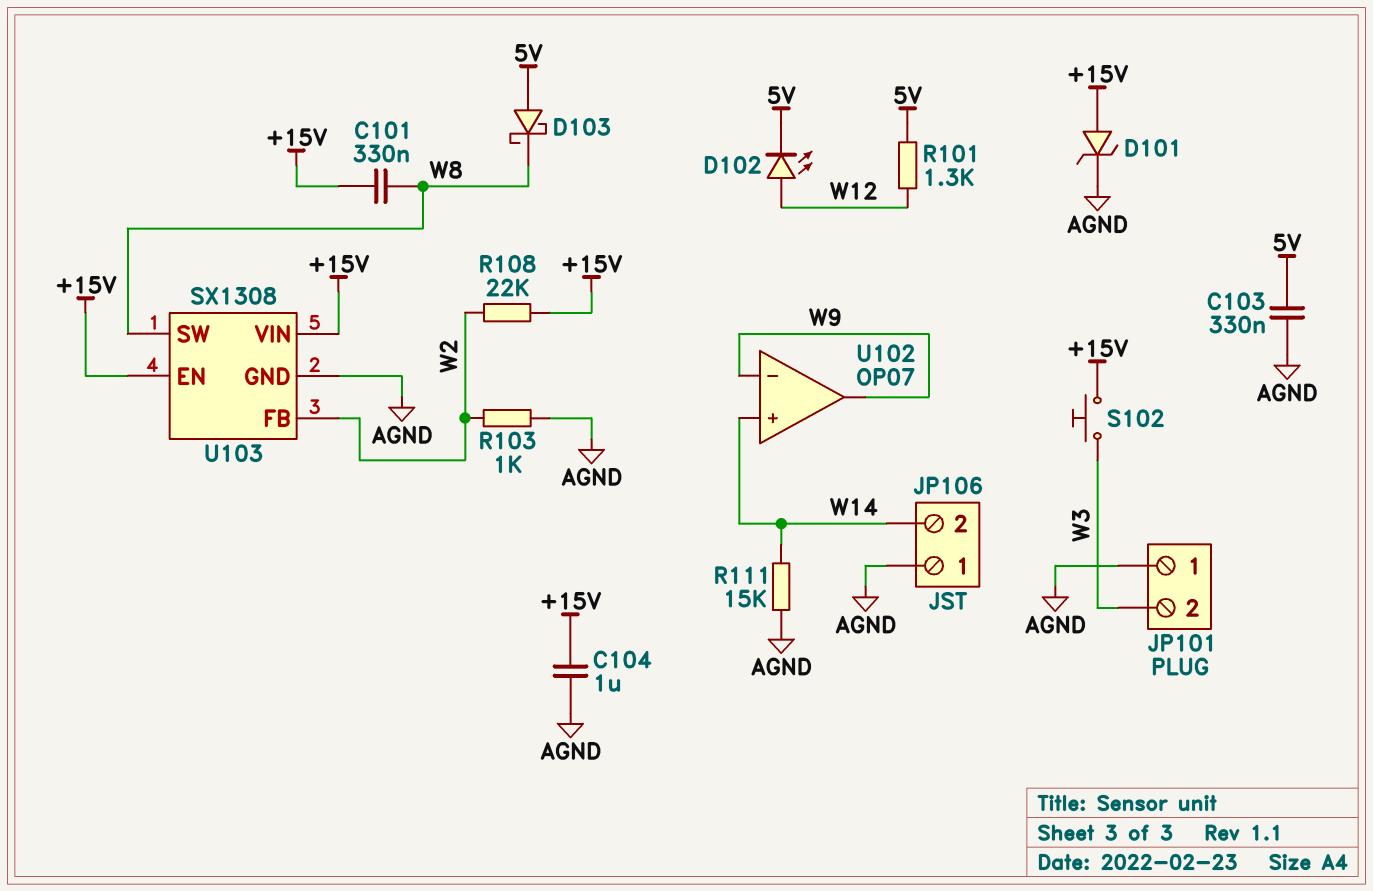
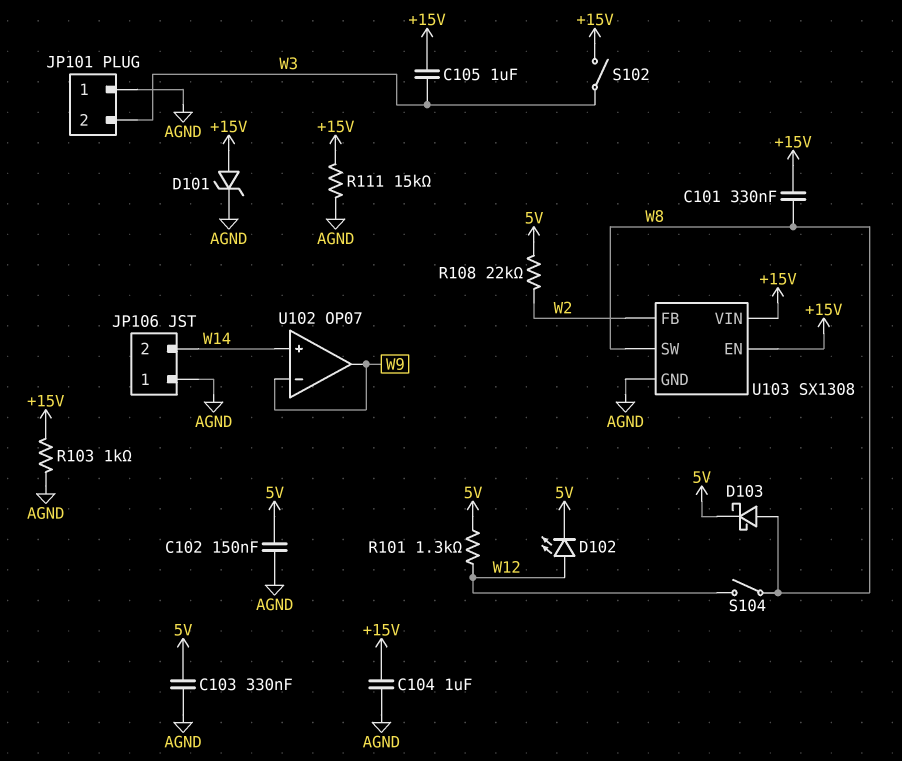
C102: none -> 150nF (5V, AGND)
C105: none -> 1uF (+15V, W3)
D103: schottky (A 5V, K W8) -> schottky (A W8, K 5V)
R103: 1k (AGND, W2) -> 1k (+15V, AGND)
R108: 22k (+15V, W2) -> 22k (5V, W2)
R111: 15k (AGND, W14) -> 15k (+15V, AGND)
S102: button (+15V, W3) -> switch (+15V, W3)
S104: none -> switch (W8, W12)

